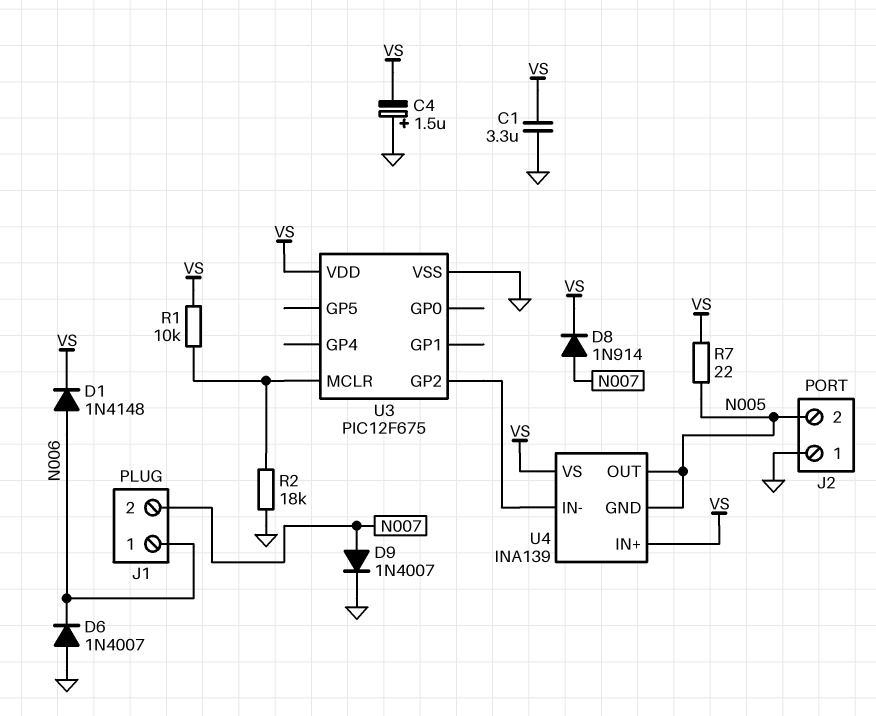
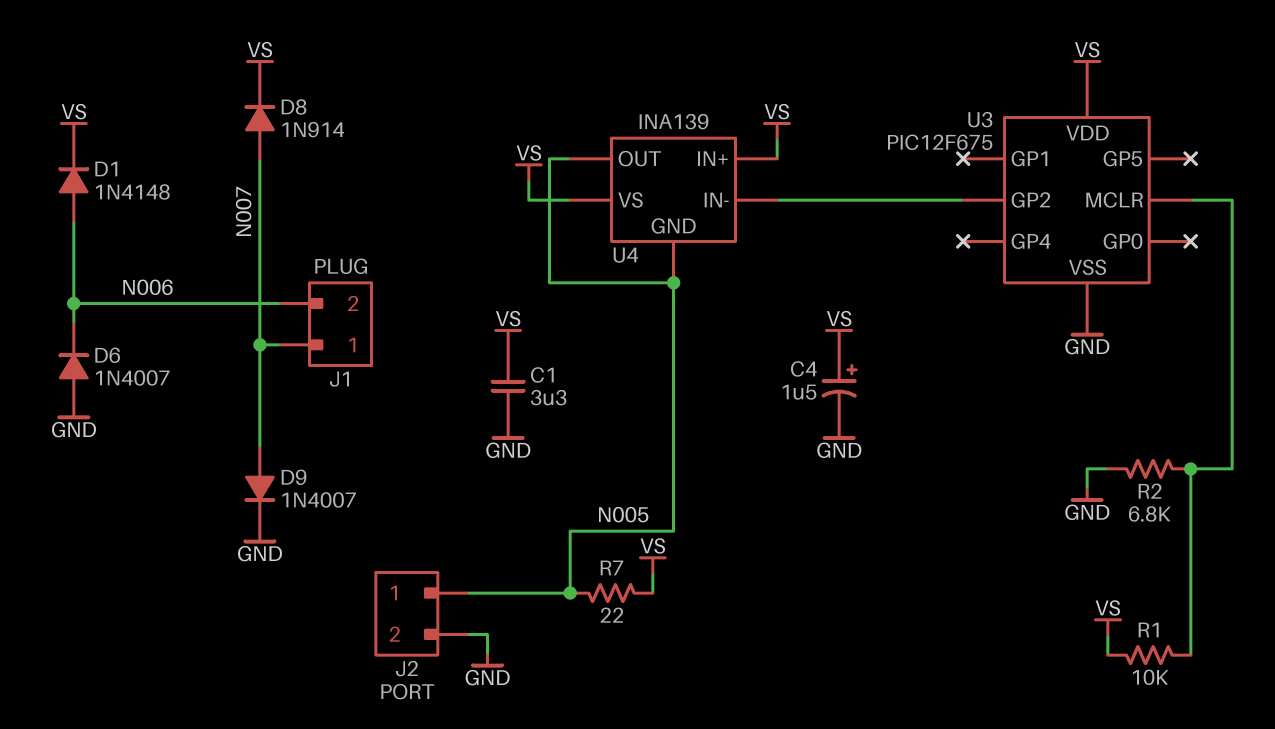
C4: 1.5uF (plus GND, minus VS) -> 1.5uF (plus VS, minus GND)
J1 pin 1: N006 -> N007
J1 pin 2: N007 -> N006
J2 pin 1: GND -> N005
J2 pin 2: N005 -> GND
R2: 18k (GND, U3/MCLR) -> 6.8k (GND, U3/MCLR)

